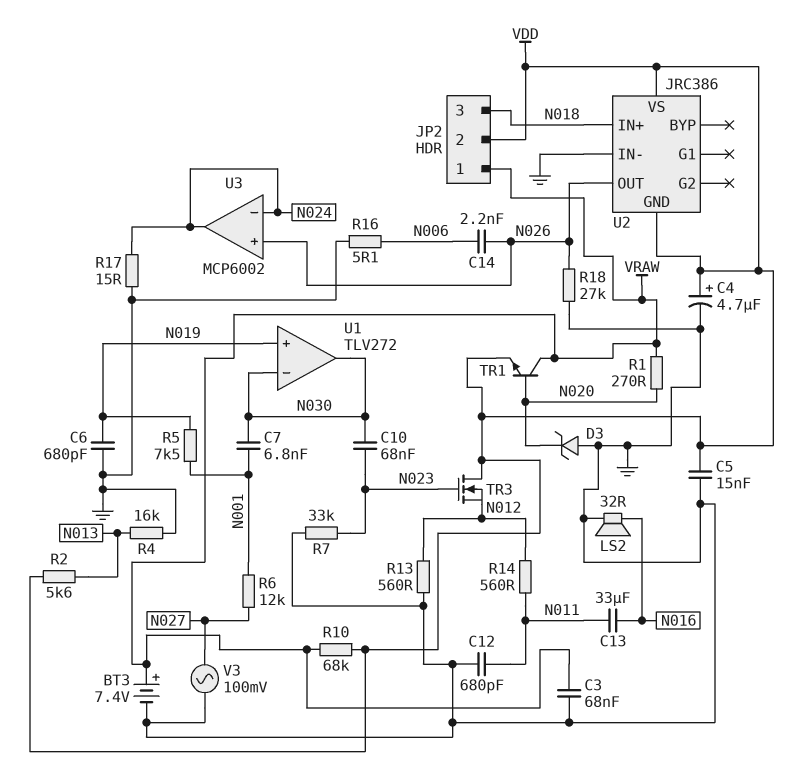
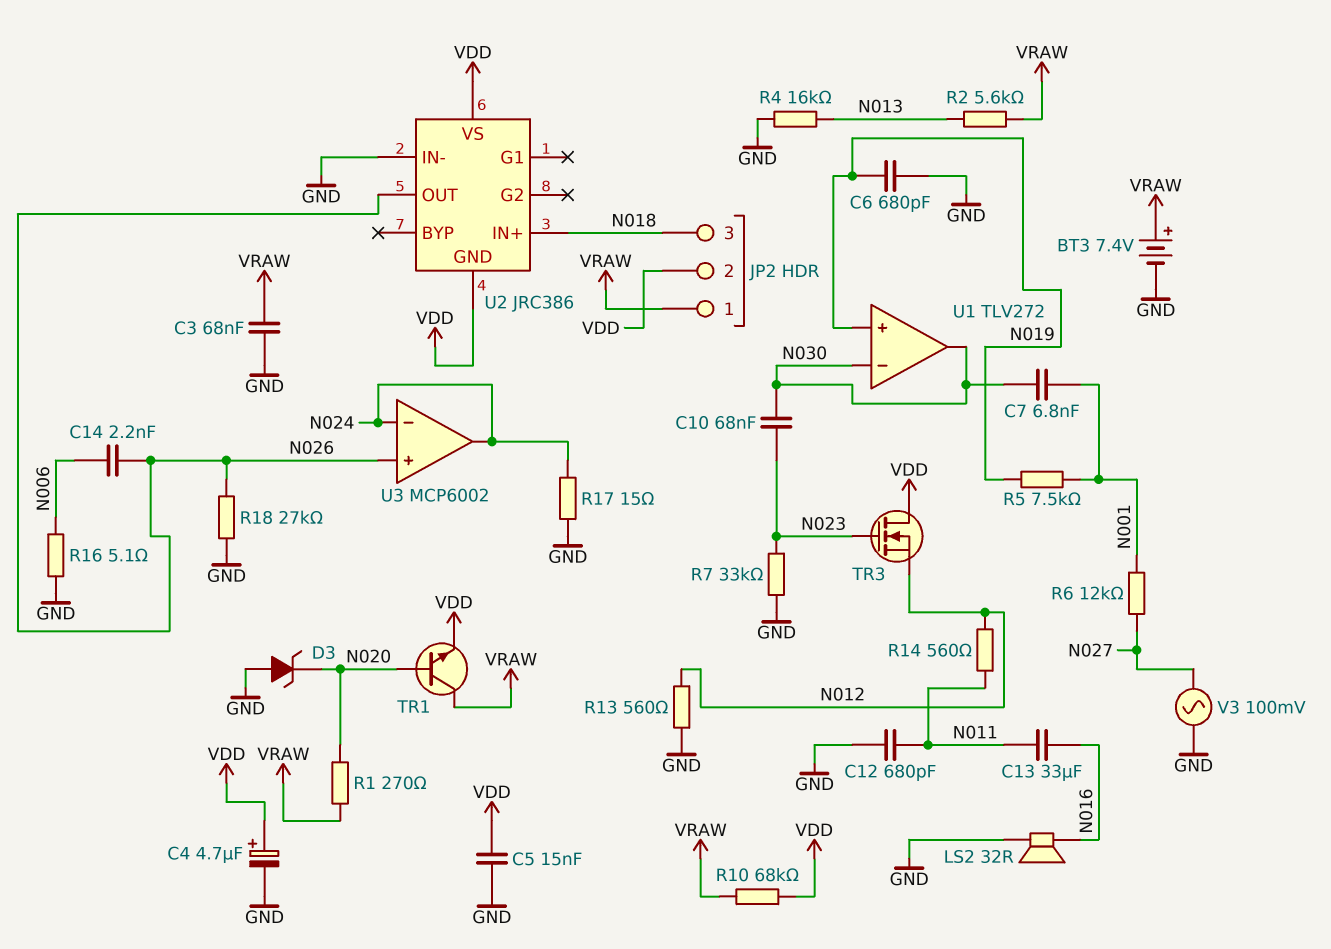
R2: 5.6k (N013, VDD) -> 5.6k (N013, VRAW)

